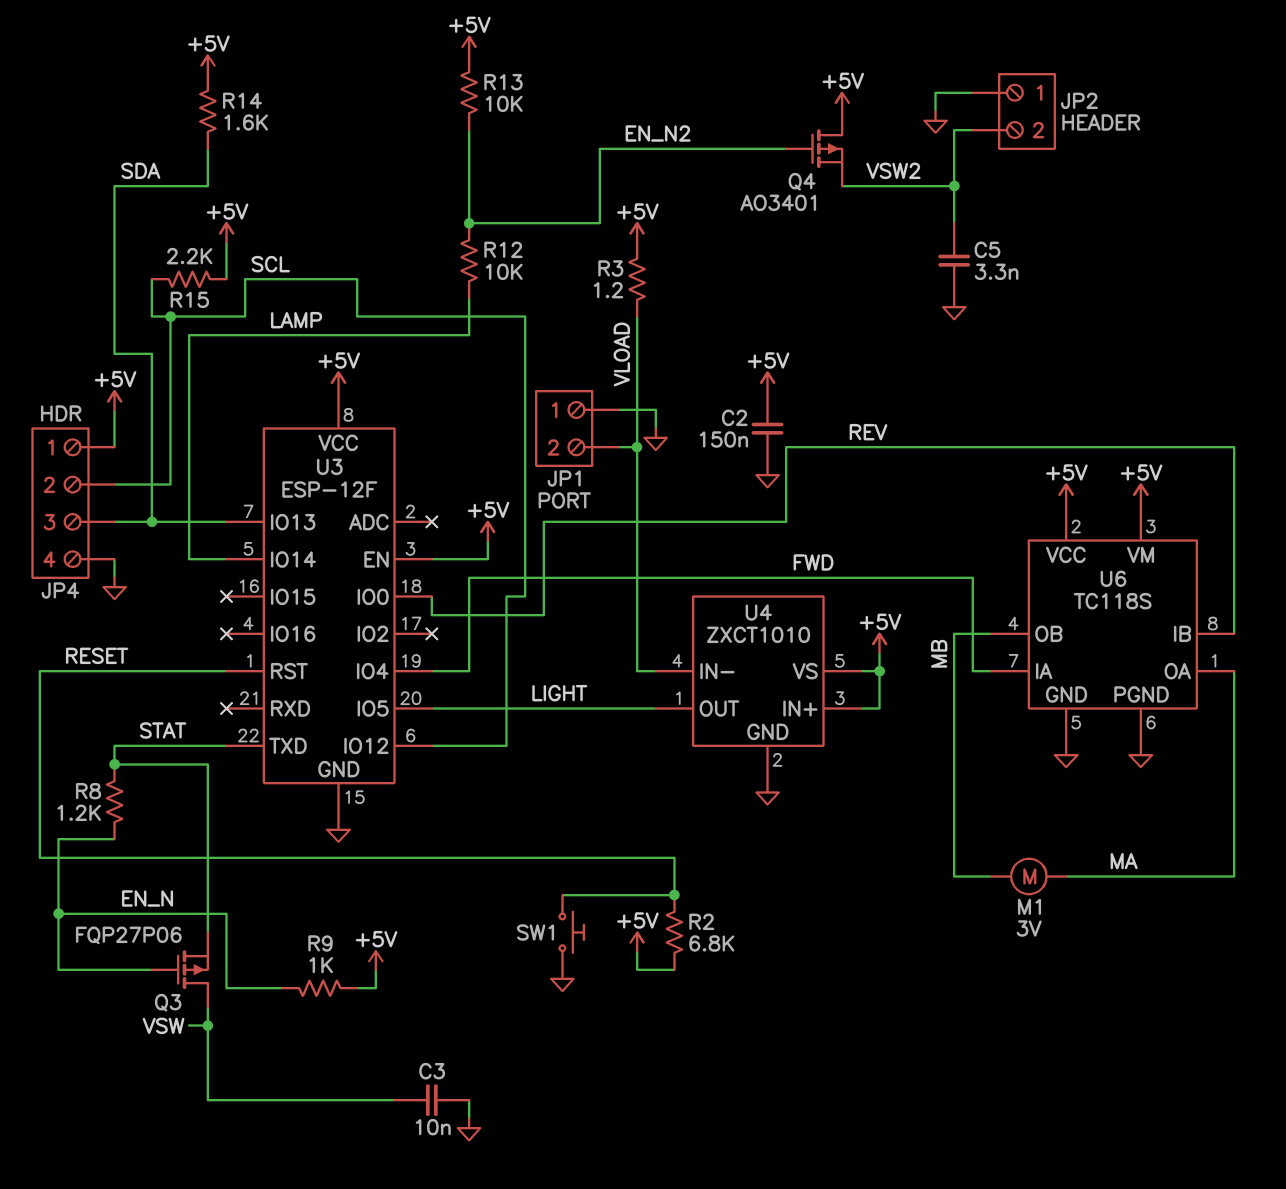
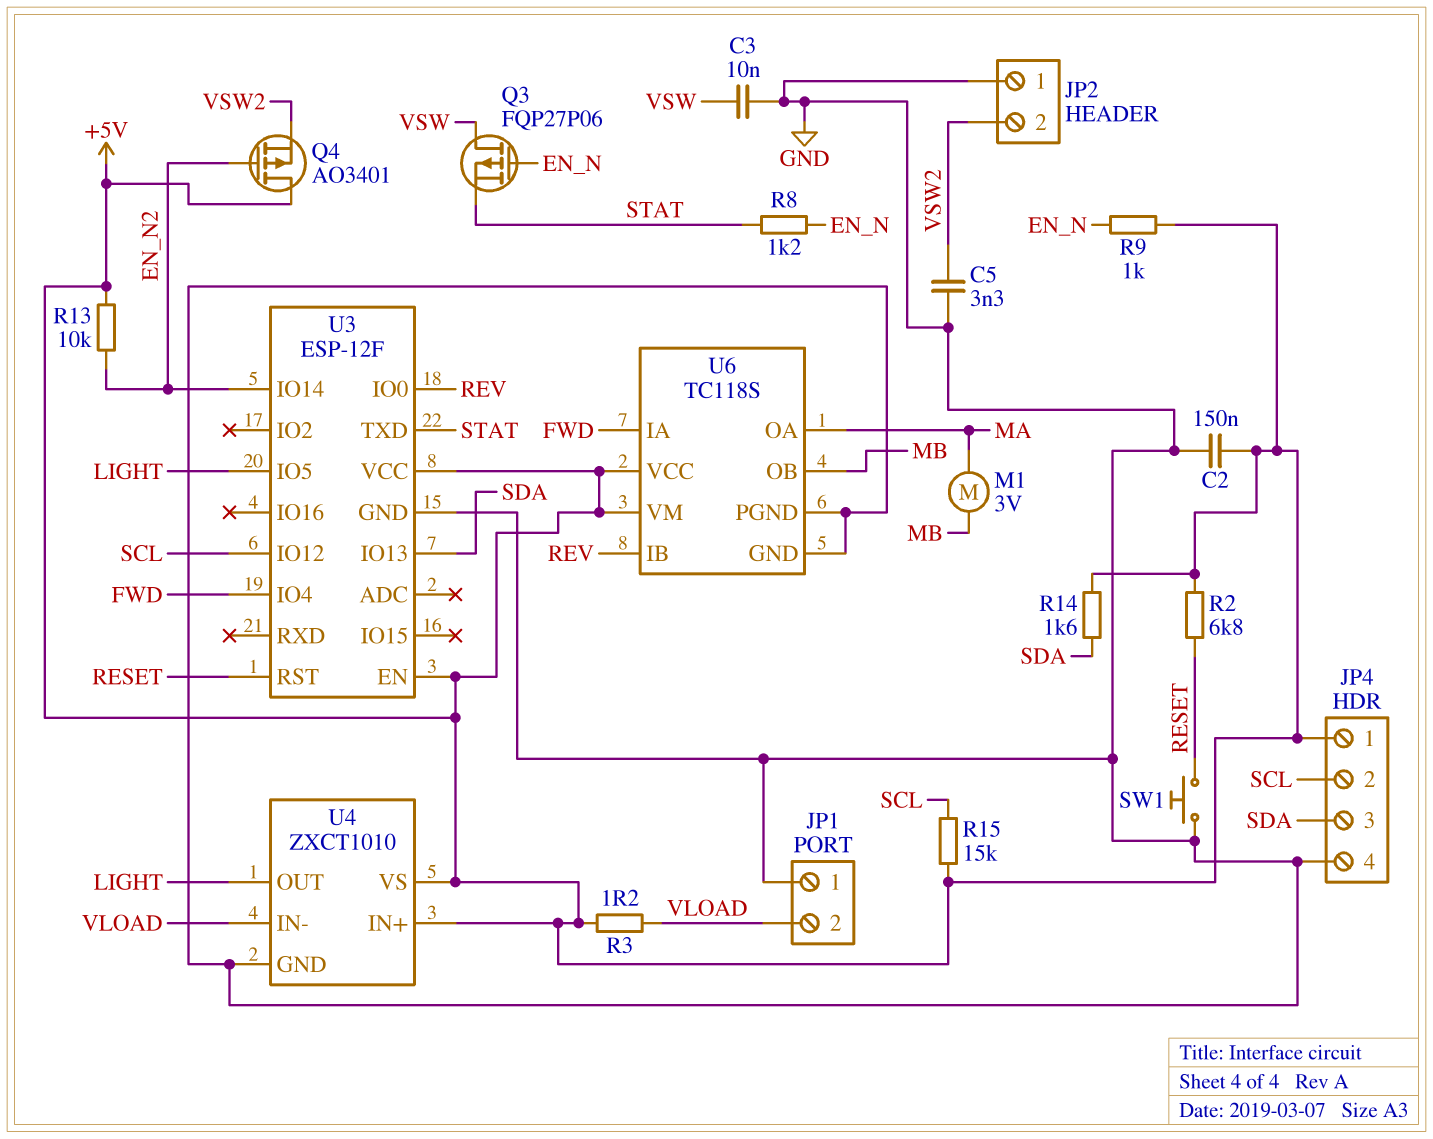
R12: 10k (EN_N2, LAMP) -> none
R15: 2.2k (+5V, SCL) -> 15k (+5V, SCL)
U3 pin IO14: LAMP -> EN_N2

